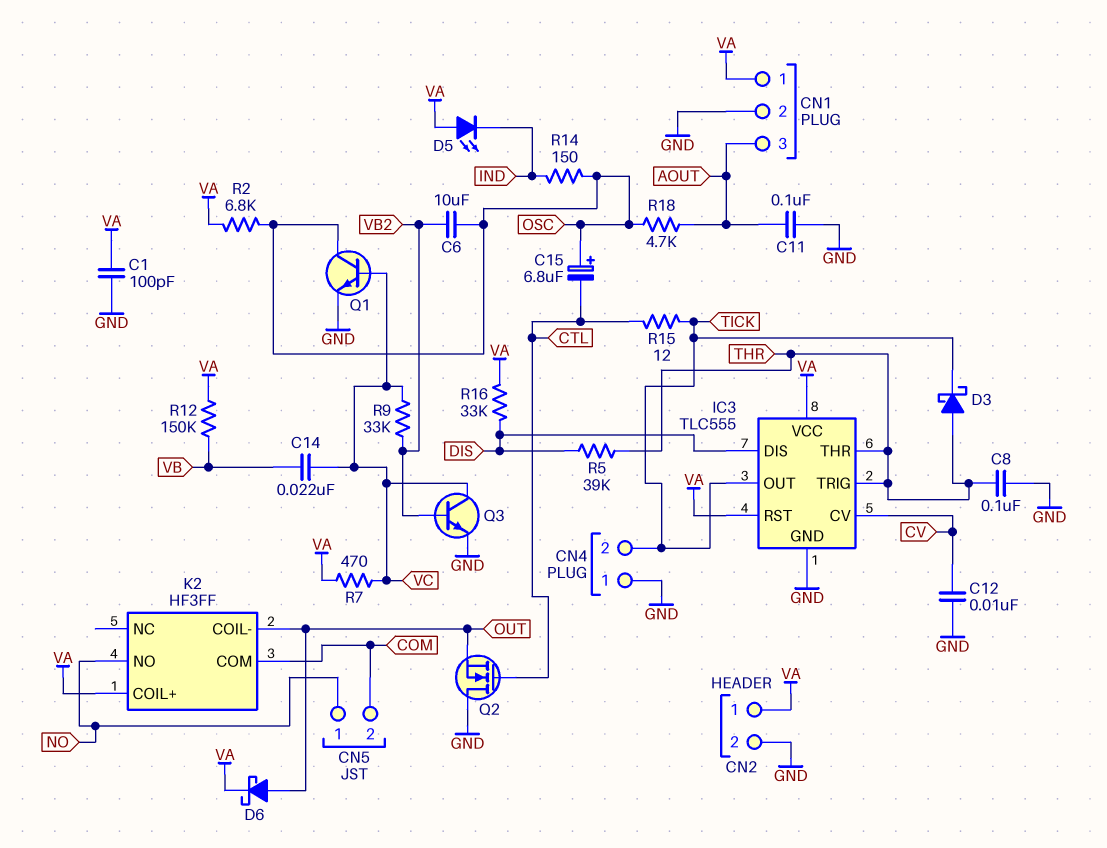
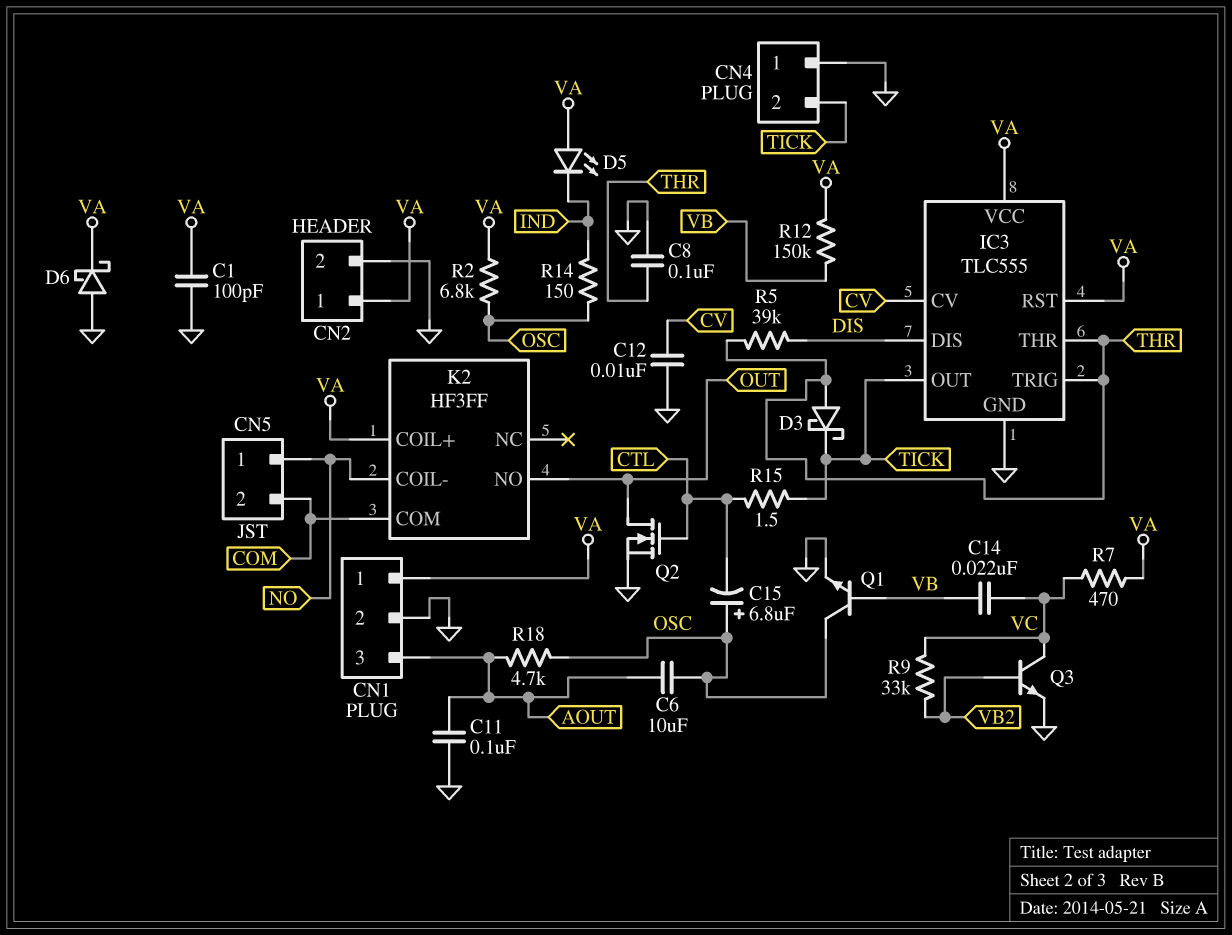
C6: 10uF (OSC, VB2) -> 10uF (AOUT, OSC)
D6: schottky (A OUT, K VA) -> schottky (A GND, K VA)
K2 pin COIL-: OUT -> NO
K2 pin NO: NO -> OUT
Q1: NPN (B VC, C OSC, E GND) -> NPN (B VB, C OSC, E GND)
Q2: NMOS (G CTL, D GND, S OUT) -> NMOS (G CTL, D OUT, S GND)
R15: 12 (CTL, TICK) -> 1.5 (CTL, TICK)
R16: 33k (DIS, VA) -> none

